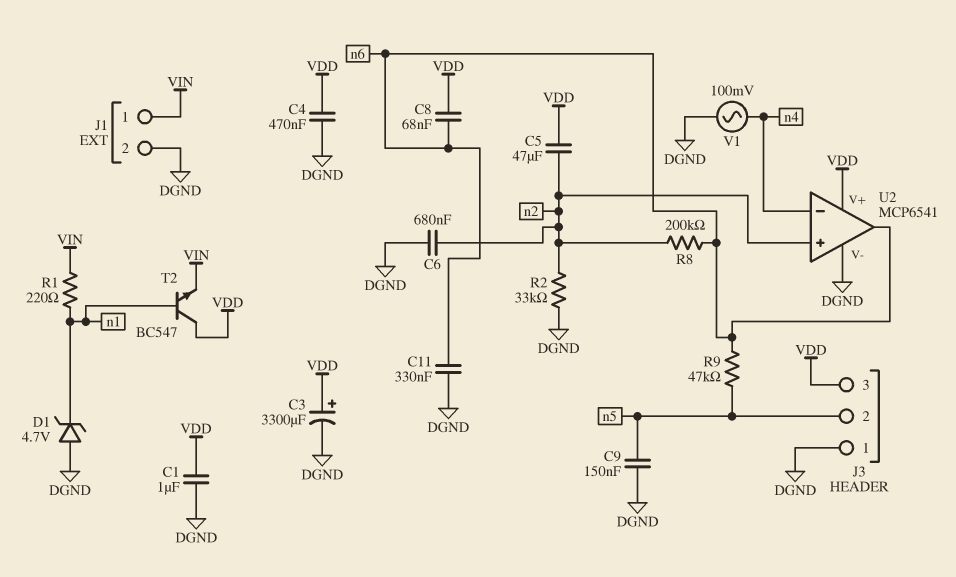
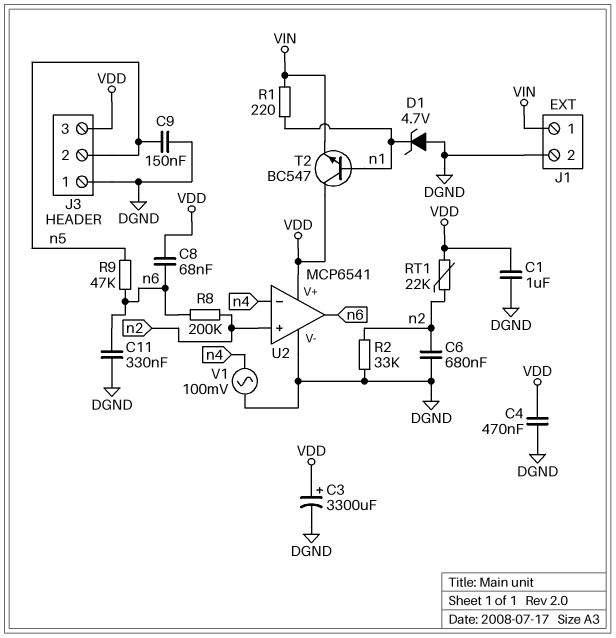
C5: 47uF (VDD, n2) -> none
RT1: none -> 22k (VDD, n2)

